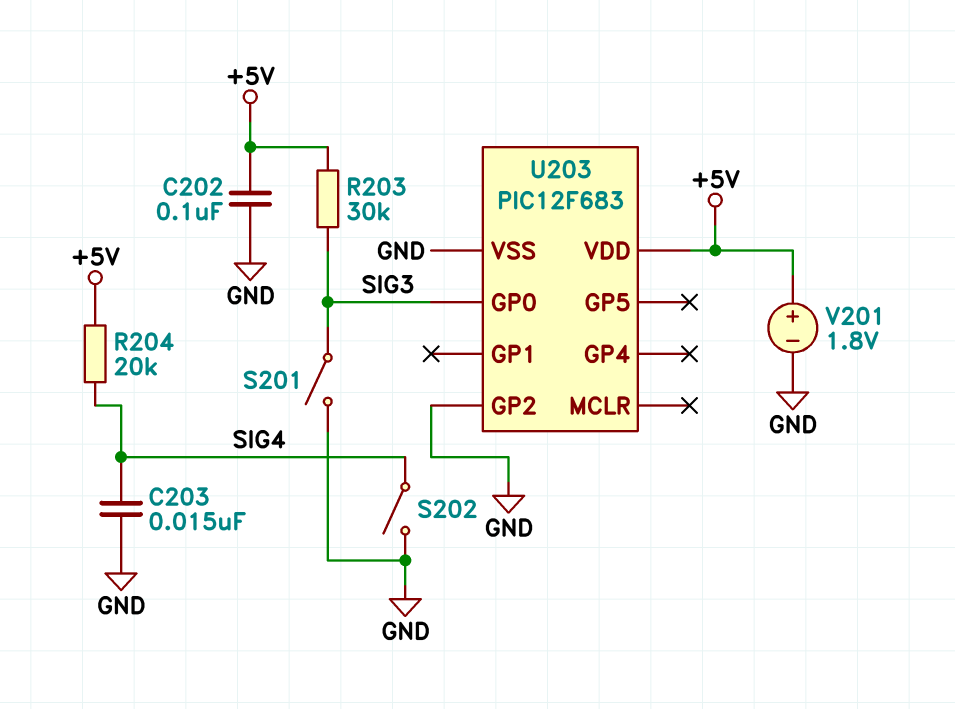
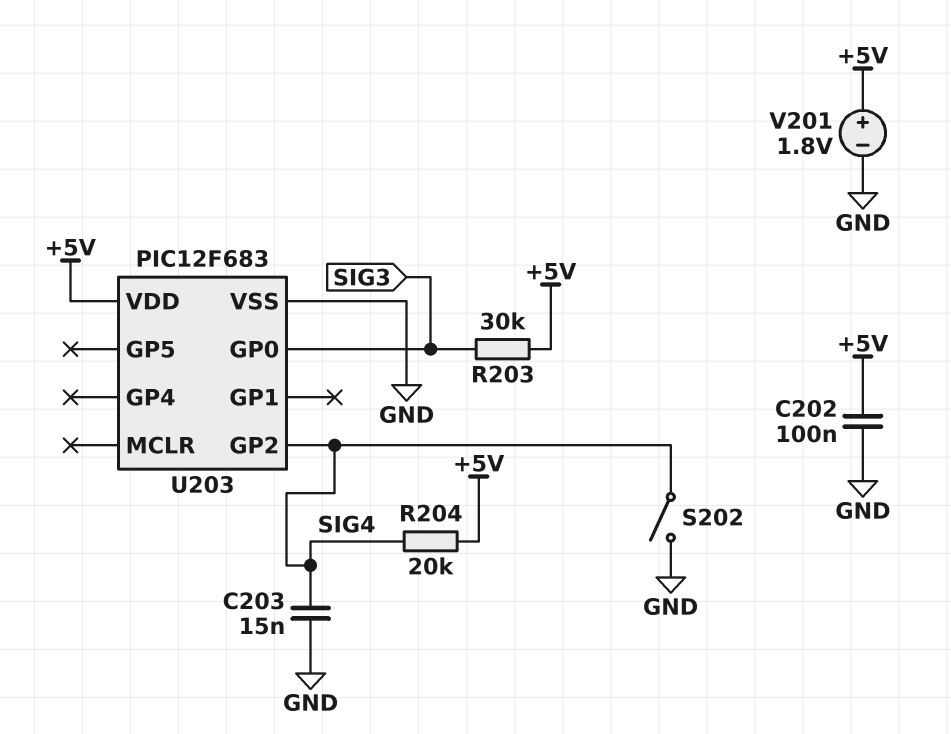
S201: switch (GND, SIG3) -> none
U203 pin GP2: GND -> SIG4

